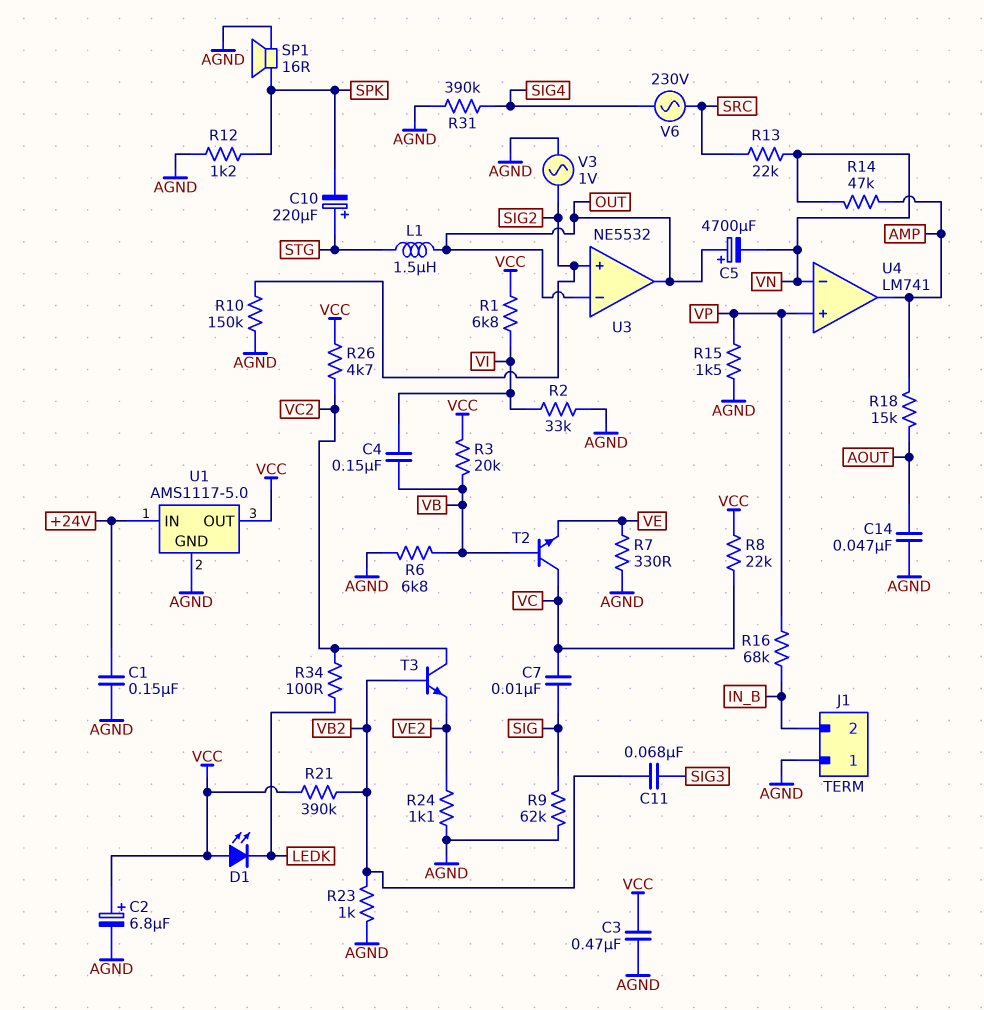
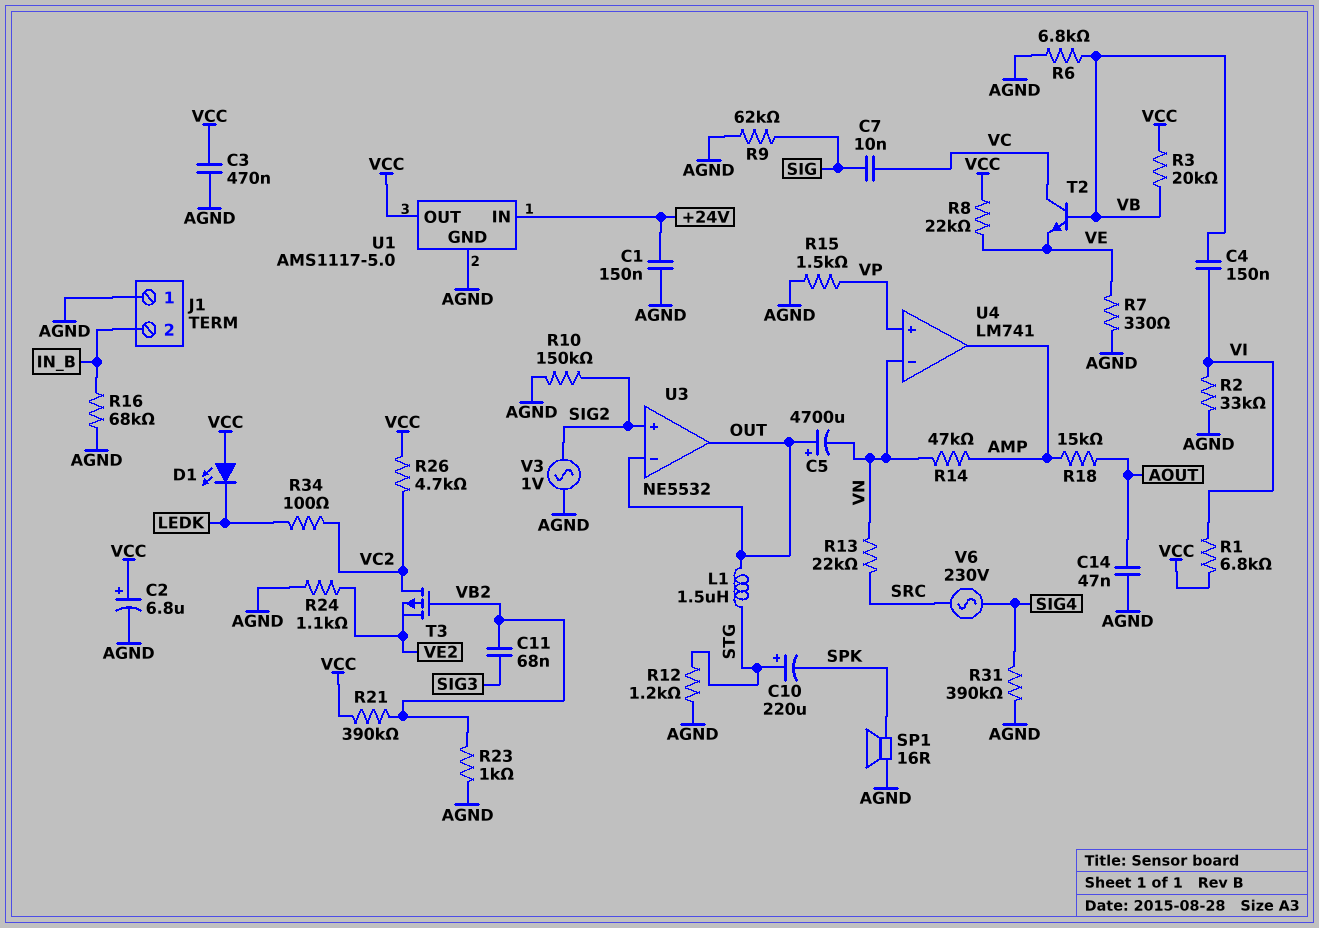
R8: 22k (VC, VCC) -> 22k (VCC, VE)
R12: 1.2k (AGND, SPK) -> 1.2k (AGND, STG)
R16: 68k (IN_B, VP) -> 68k (AGND, IN_B)
T3: NPN (B VB2, C VC2, E VE2) -> PMOS (G VB2, D VC2, S VE2)

